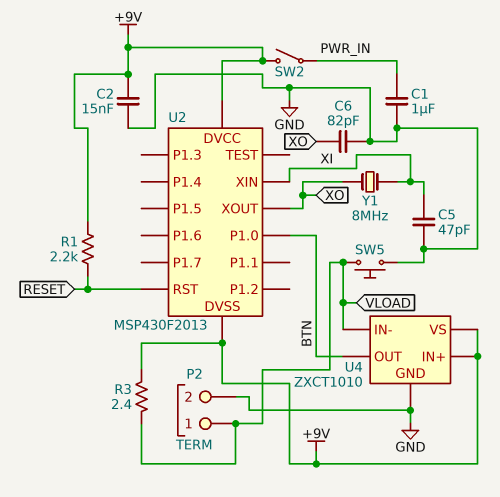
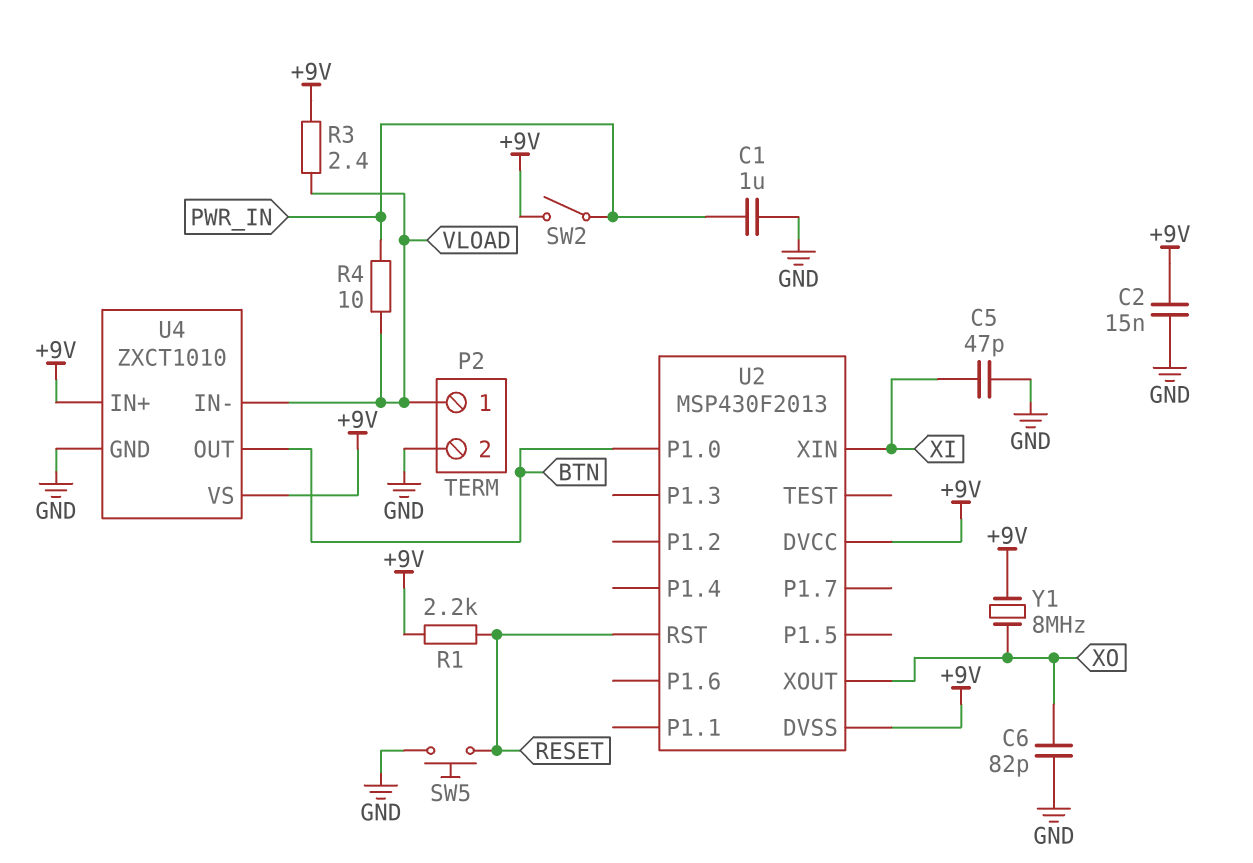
R4: none -> 10 (PWR_IN, VLOAD)
SW5: button (GND, VLOAD) -> button (GND, RESET)
Y1: 8MHz (XI, XO) -> 8MHz (+9V, XO)

